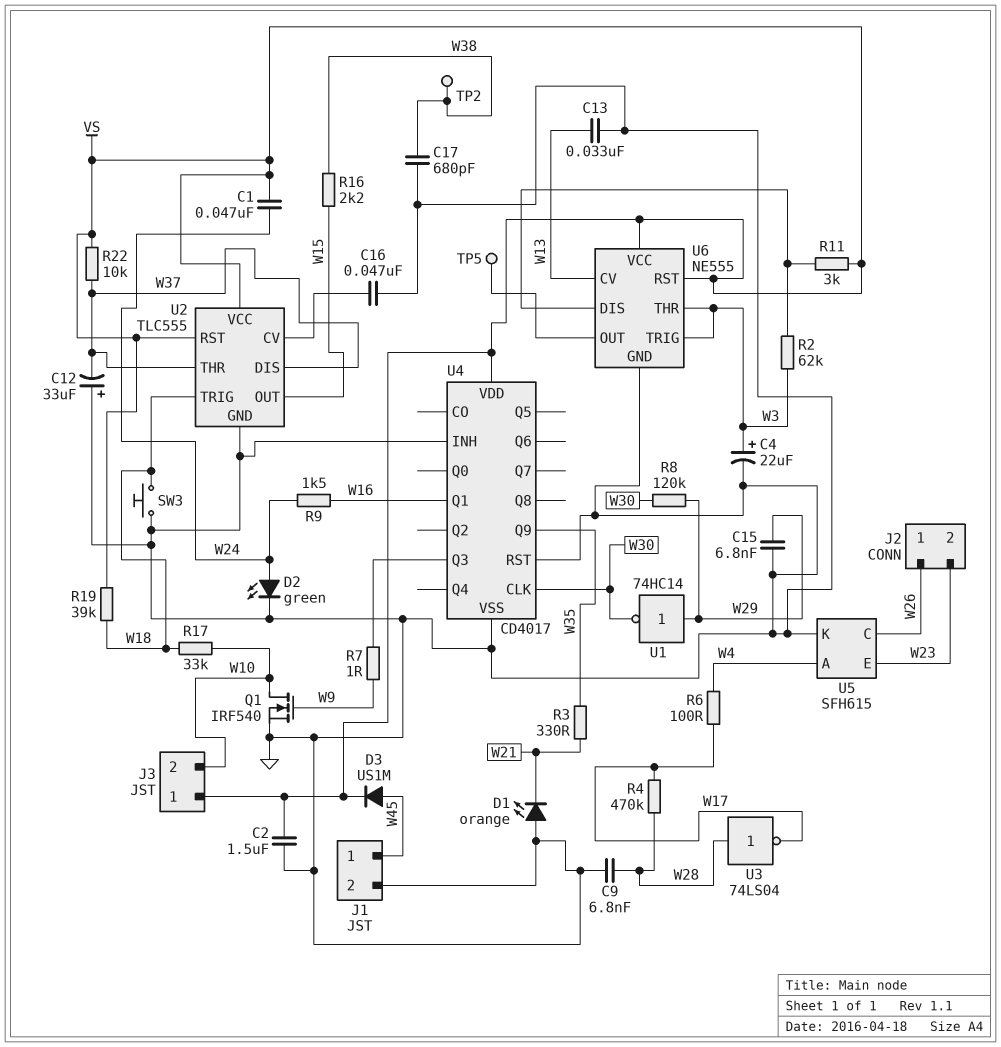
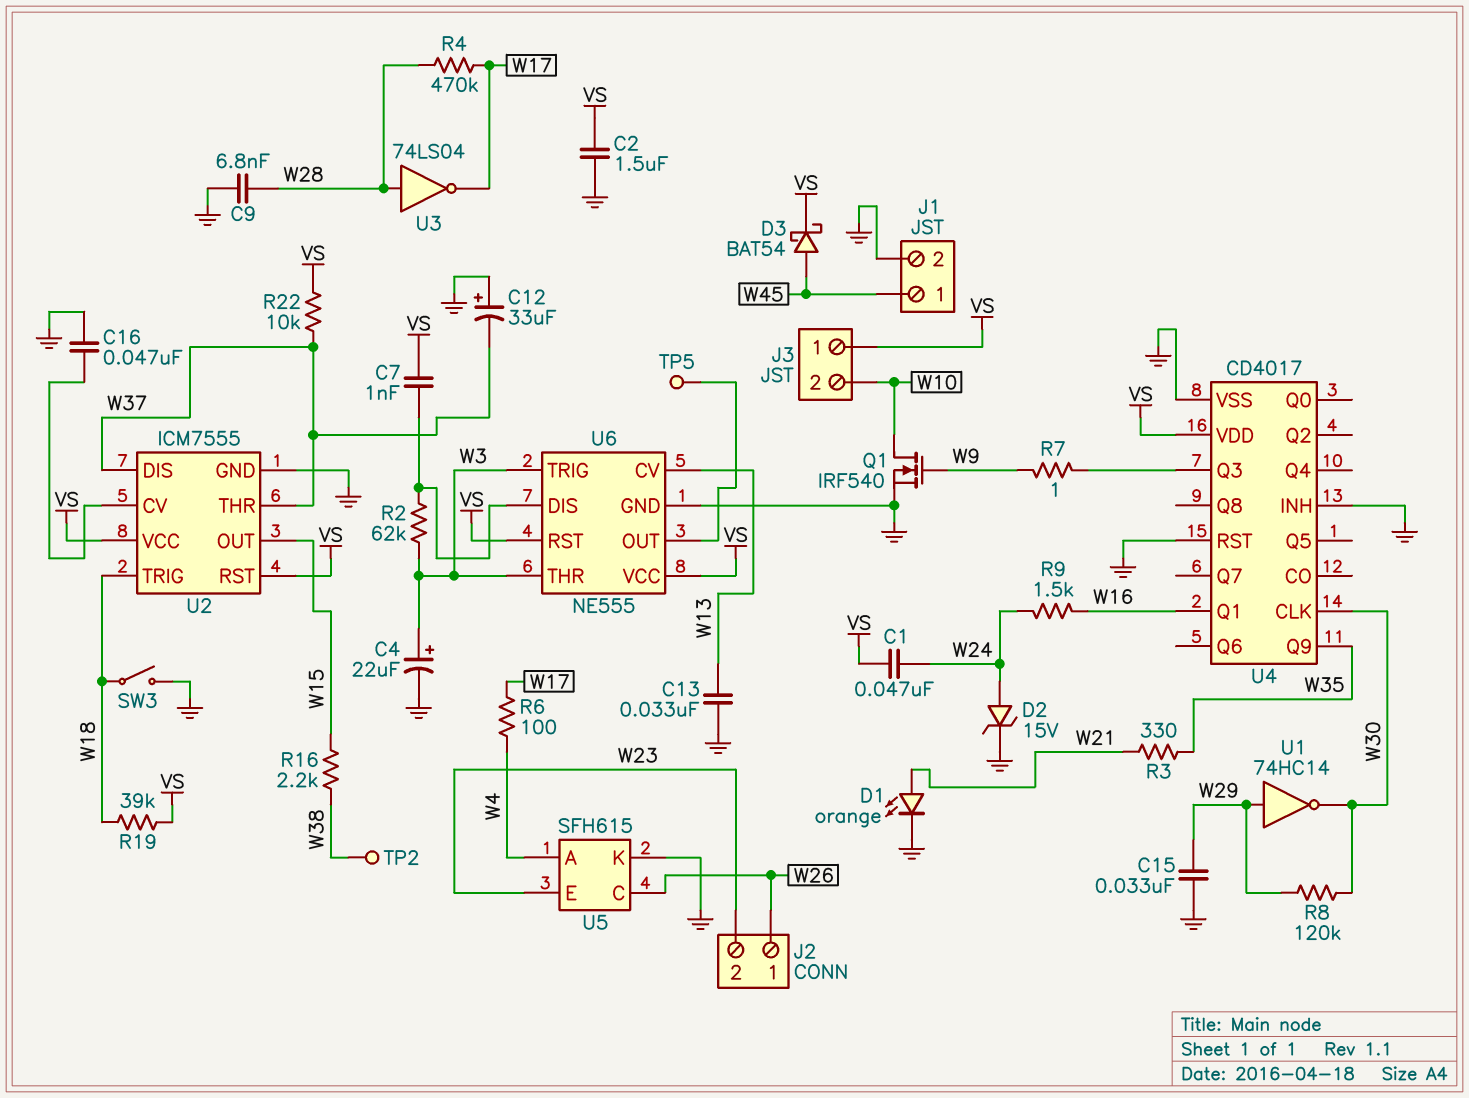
C7: none -> 1nF (U6/DIS, VS)
C15: 6.8nF (GND, W29) -> 33nF (GND, W29)
C17: 680pF (GND, W38) -> none
D1: LED orange (A GND, K W21) -> LED orange (A W21, K GND)
D2: LED green (A W24, K GND) -> zener 15V (A W24, K GND)
D3: diode US1M (A W45, K VS) -> schottky BAT54 (A W45, K VS)
R11: 3k (U6/DIS, VS) -> none
R17: 33k (W10, W18) -> none
SW3: button (GND, W18) -> switch (GND, W18)
U2: TLC555 -> ICM7555

